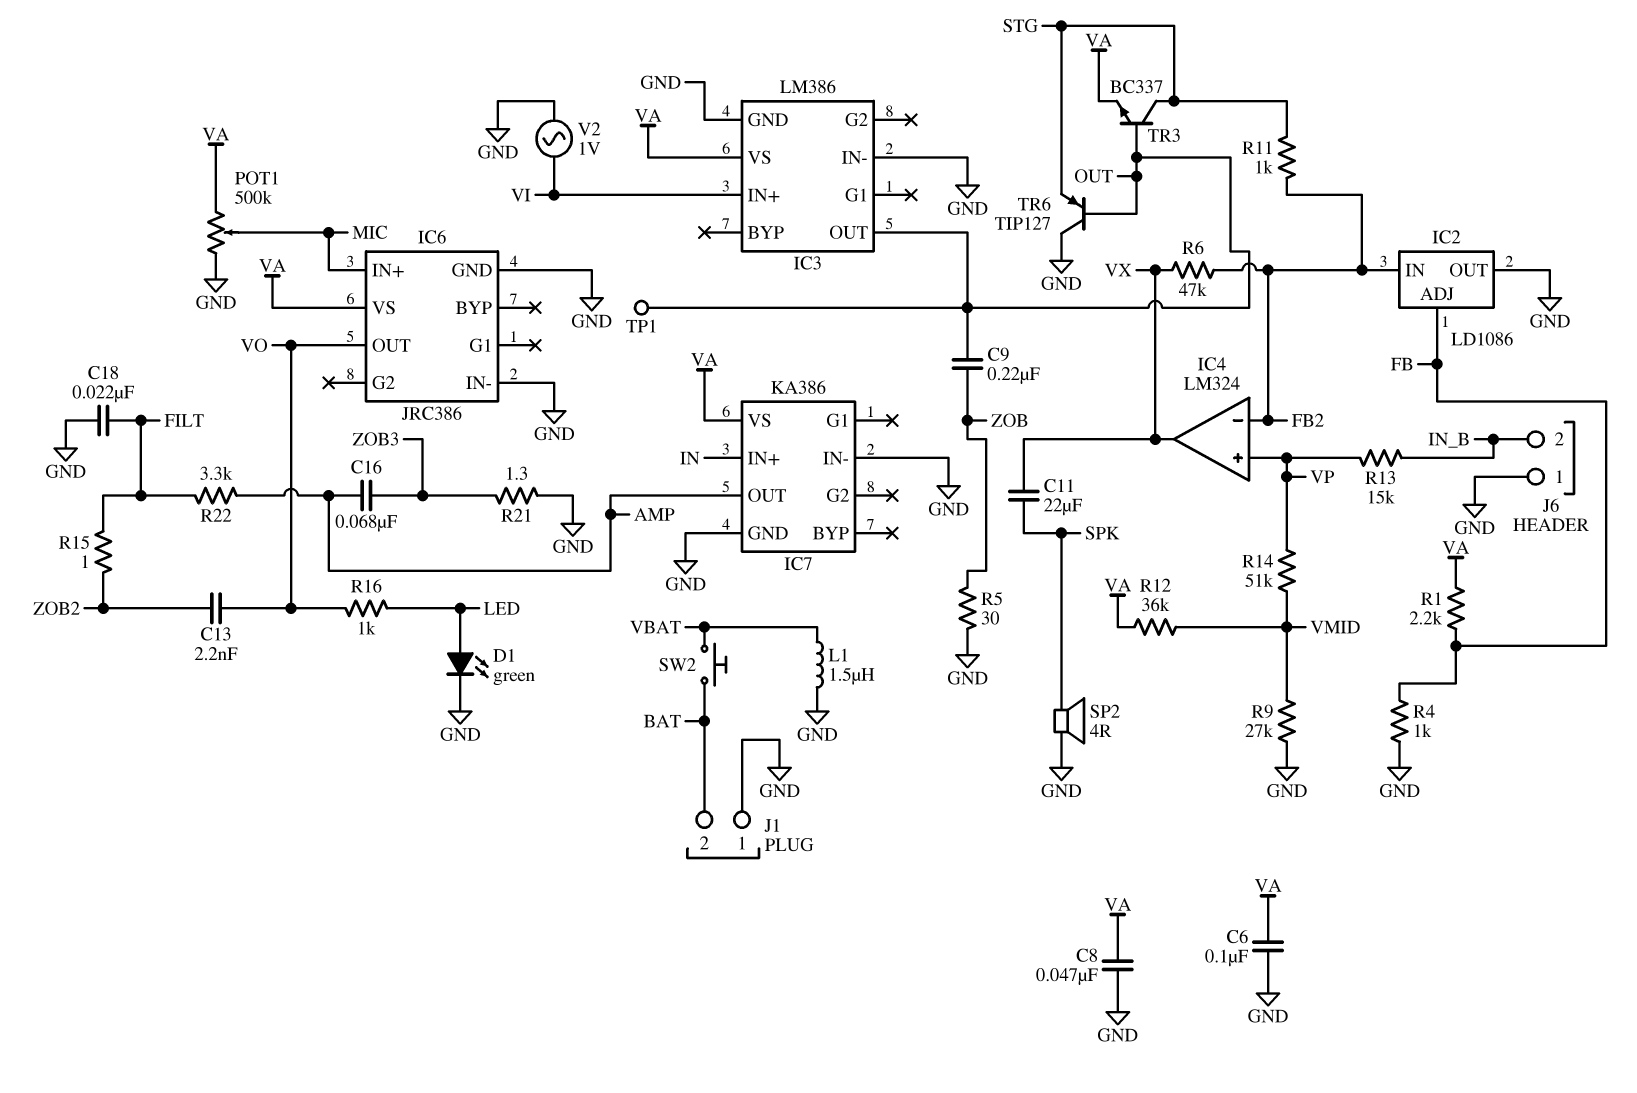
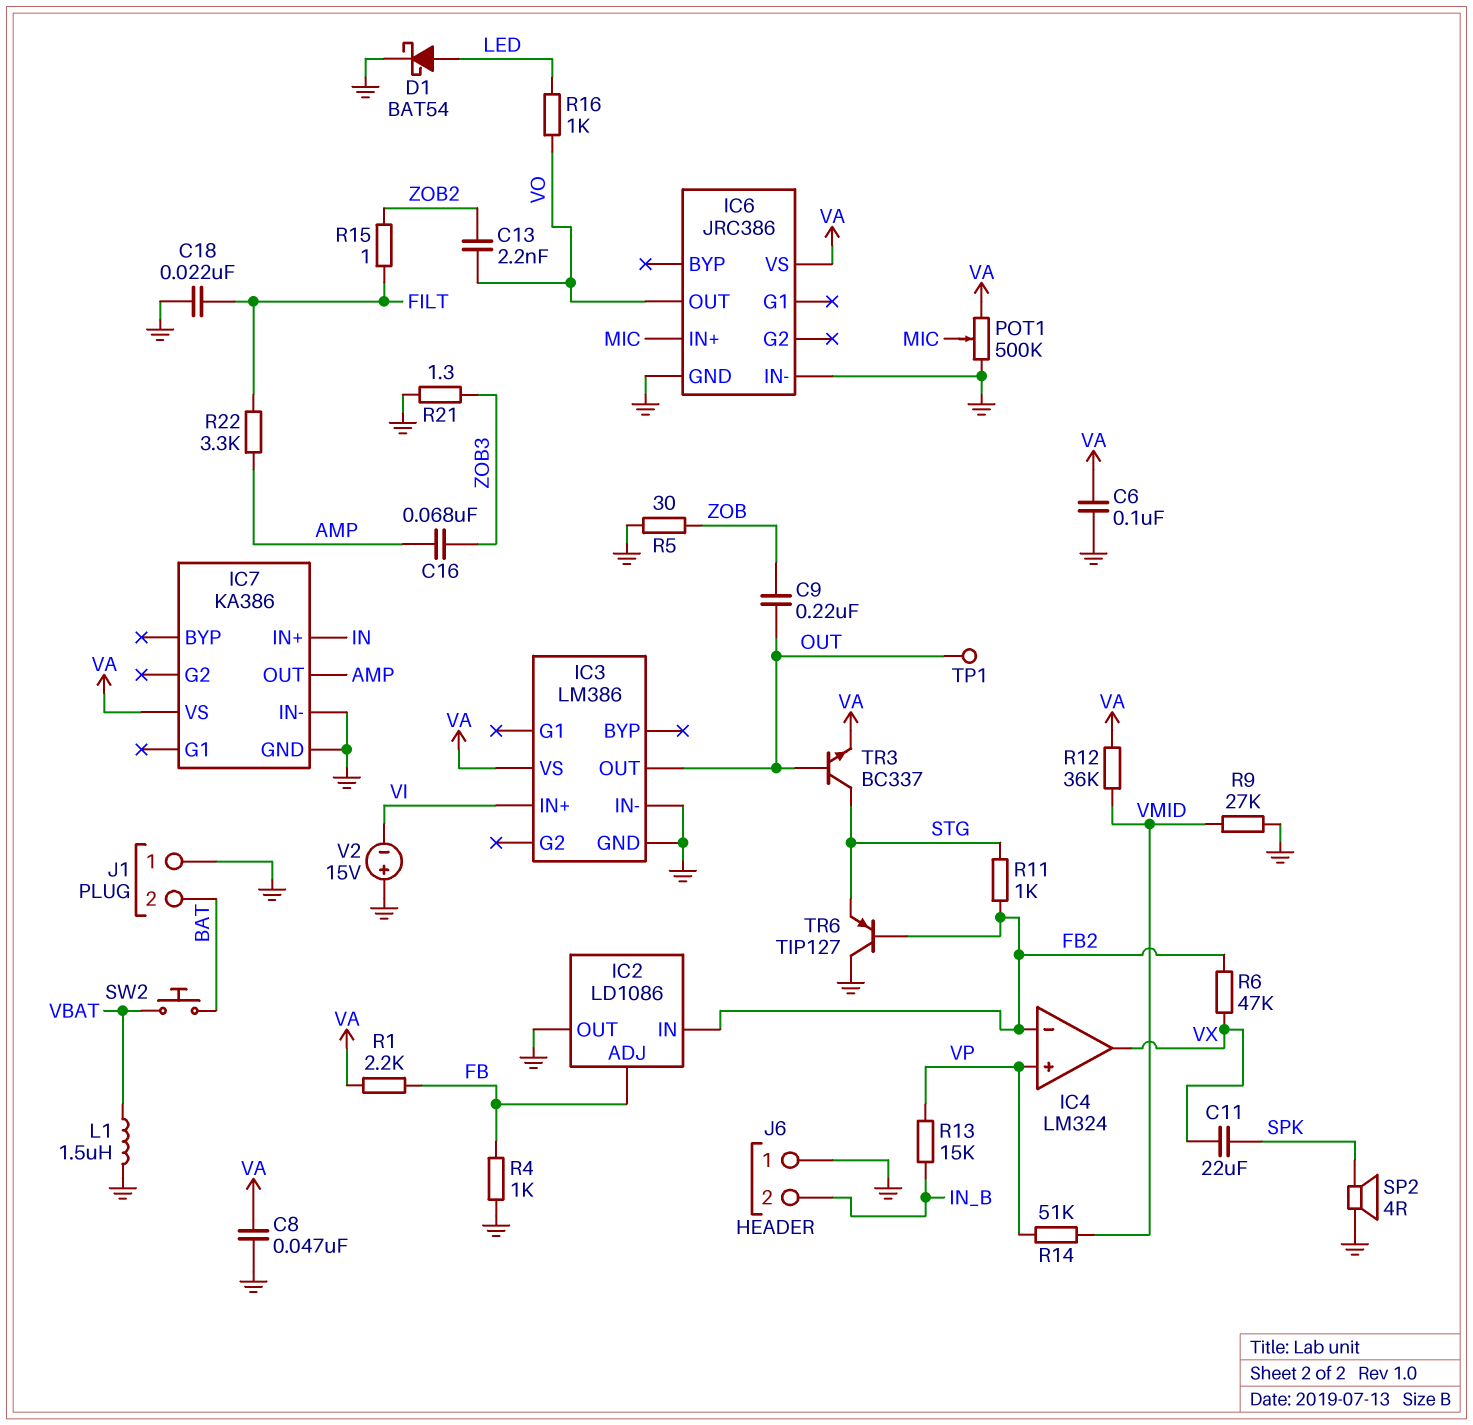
D1: LED green (A LED, K GND) -> schottky BAT54 (A LED, K GND)
TR6: PNP TIP127 (B OUT, C GND, E STG) -> PNP TIP127 (B FB2, C GND, E STG)
V2: AC 1V (GND, VI) -> 15V (plus GND, minus VI)

